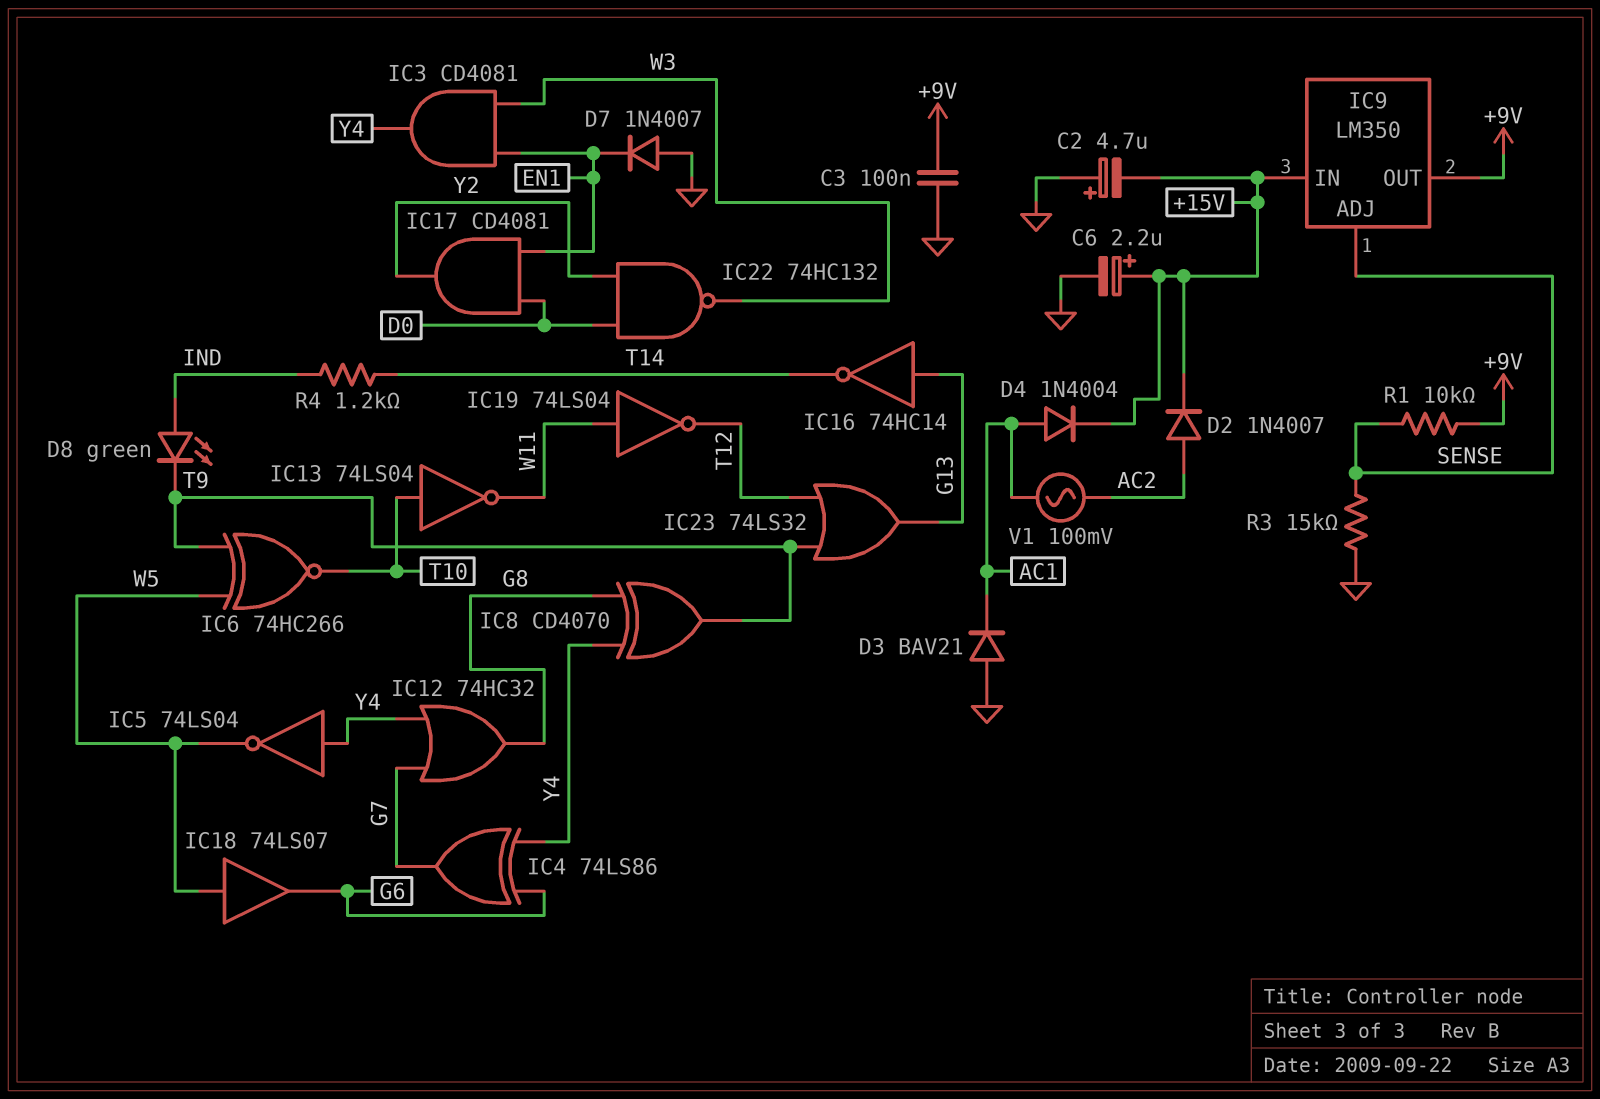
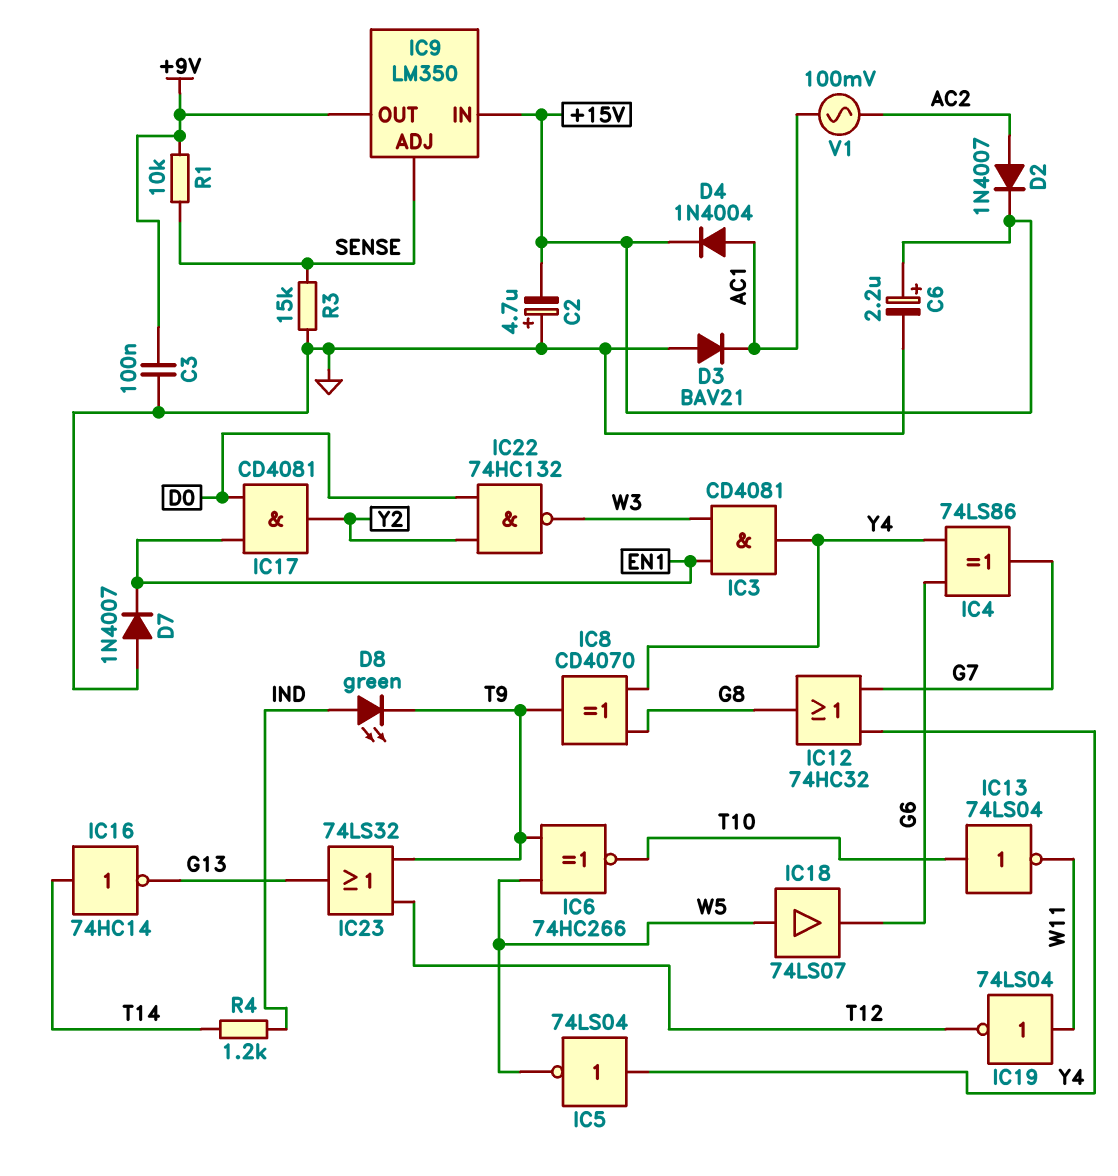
IC16: NOT 74HC14 (in G13, out T14) -> NOT 74HC14 (in T14, out G13)

